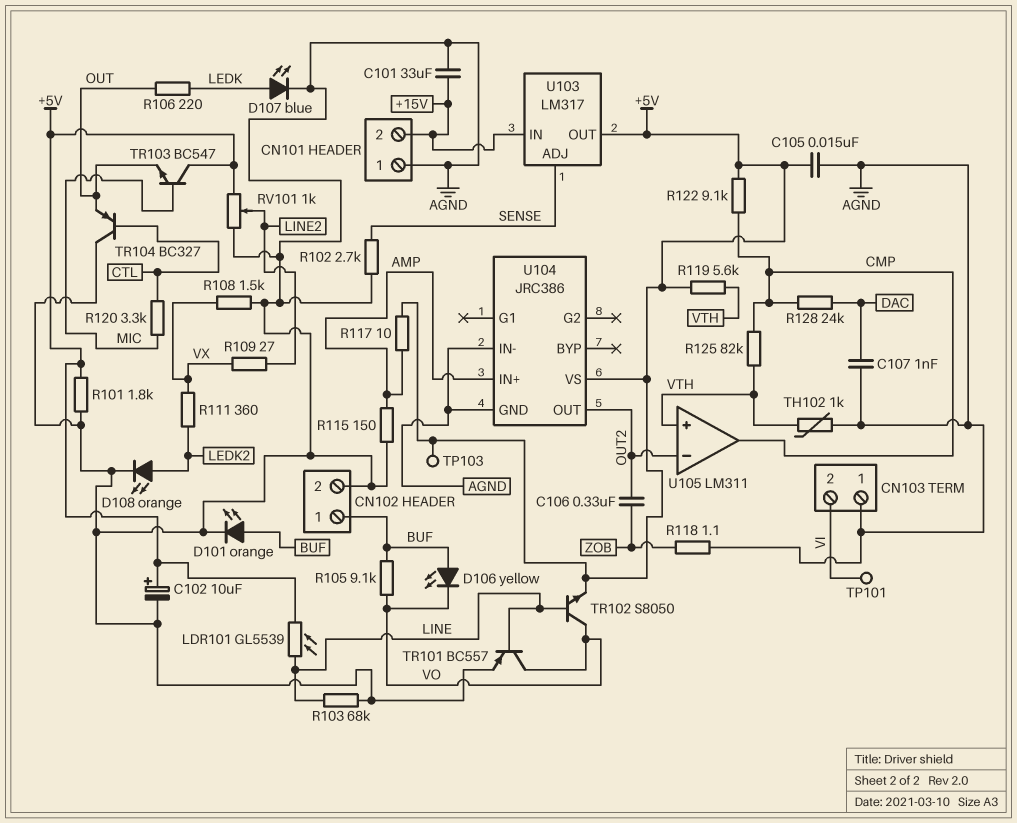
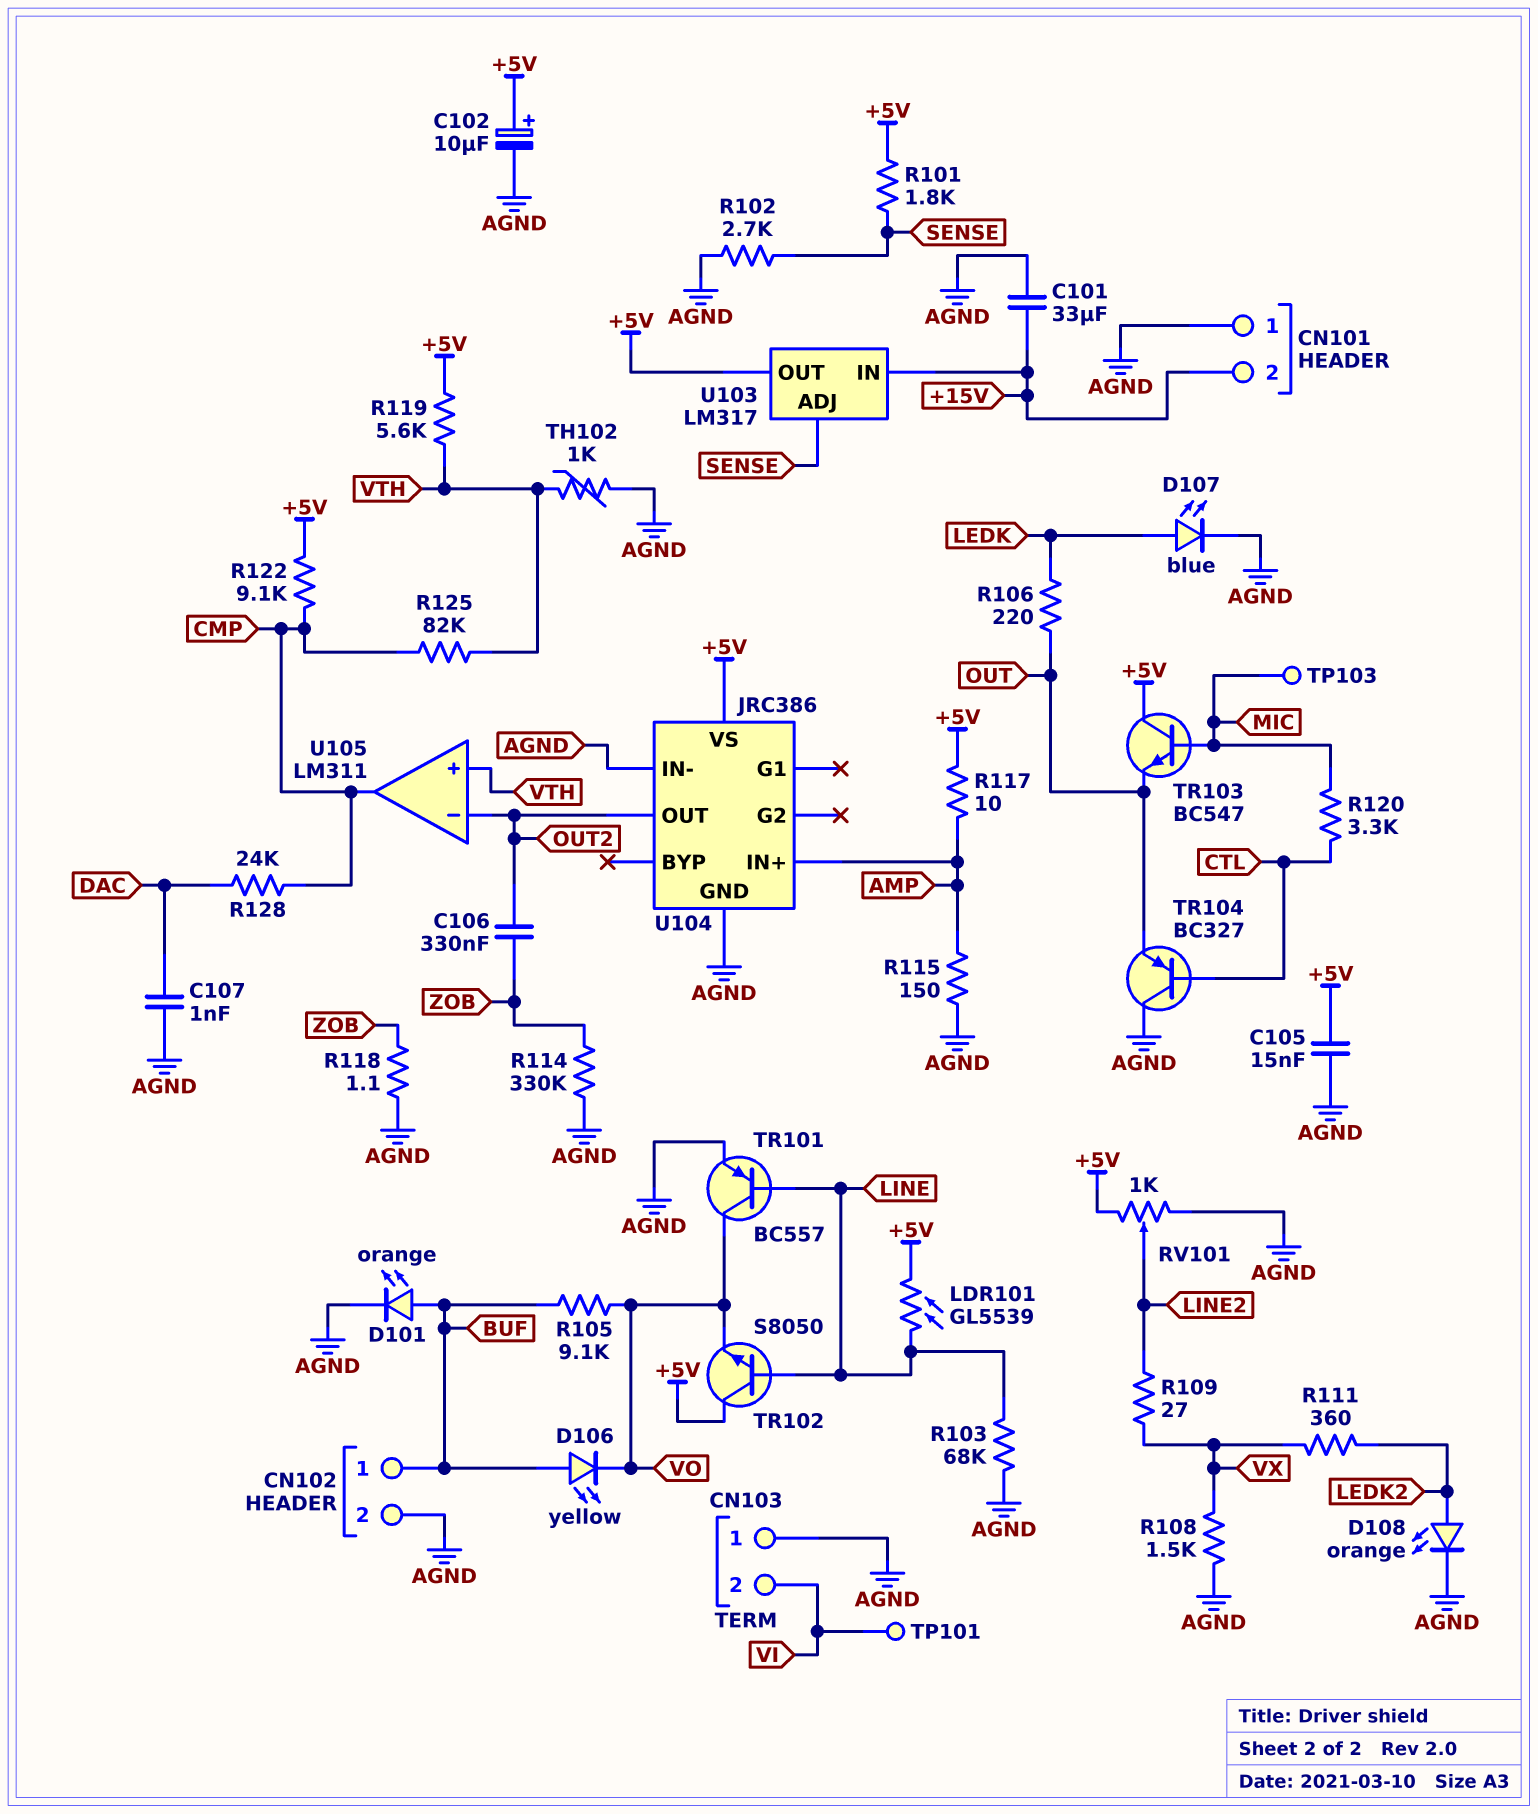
R101: 1.8k (+5V, AGND) -> 1.8k (+5V, SENSE)
R114: none -> 330k (AGND, ZOB)
TP103: test point (+5V) -> test point (MIC)
TR102: NPN S8050 (B LINE, C VO, E +5V) -> NPN S8050 (B LINE, C +5V, E VO)

